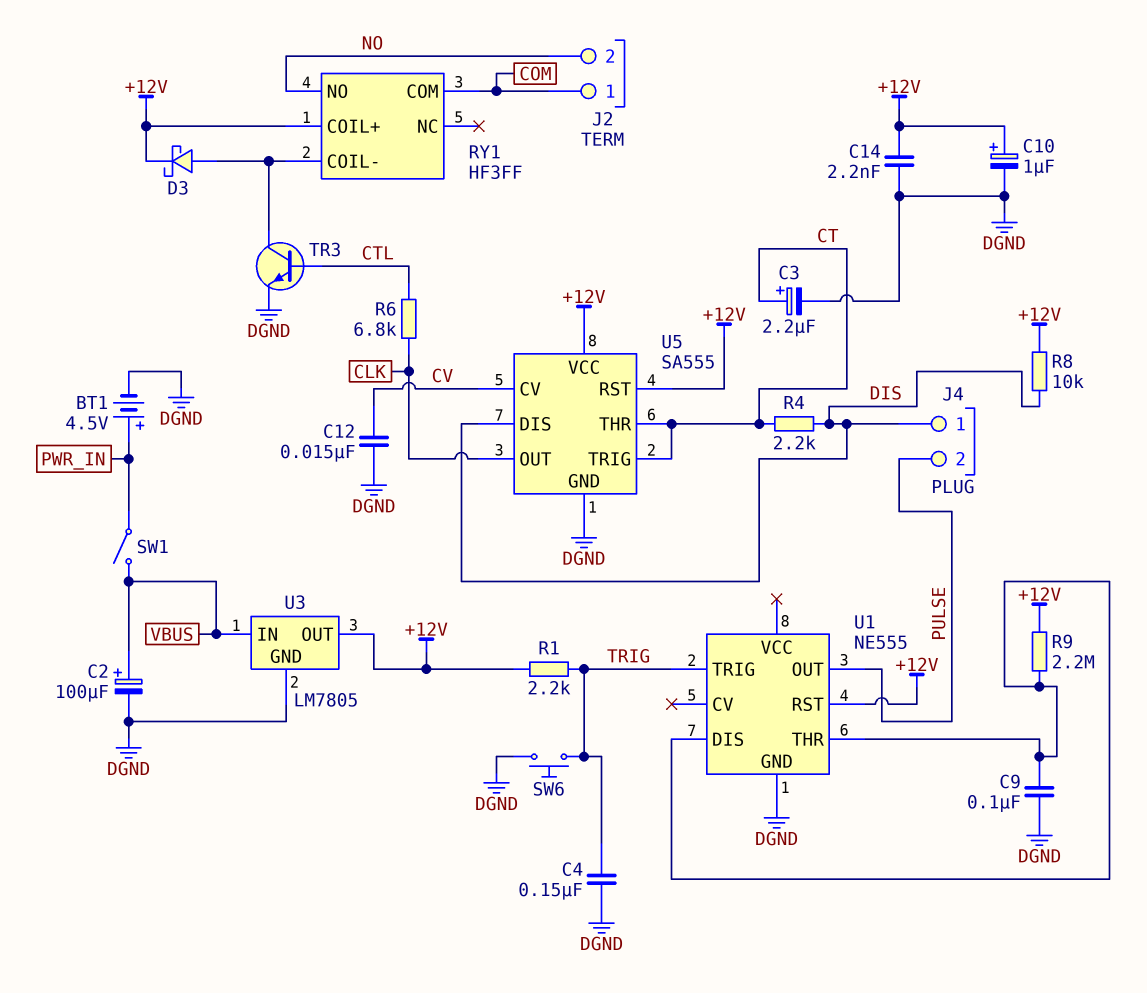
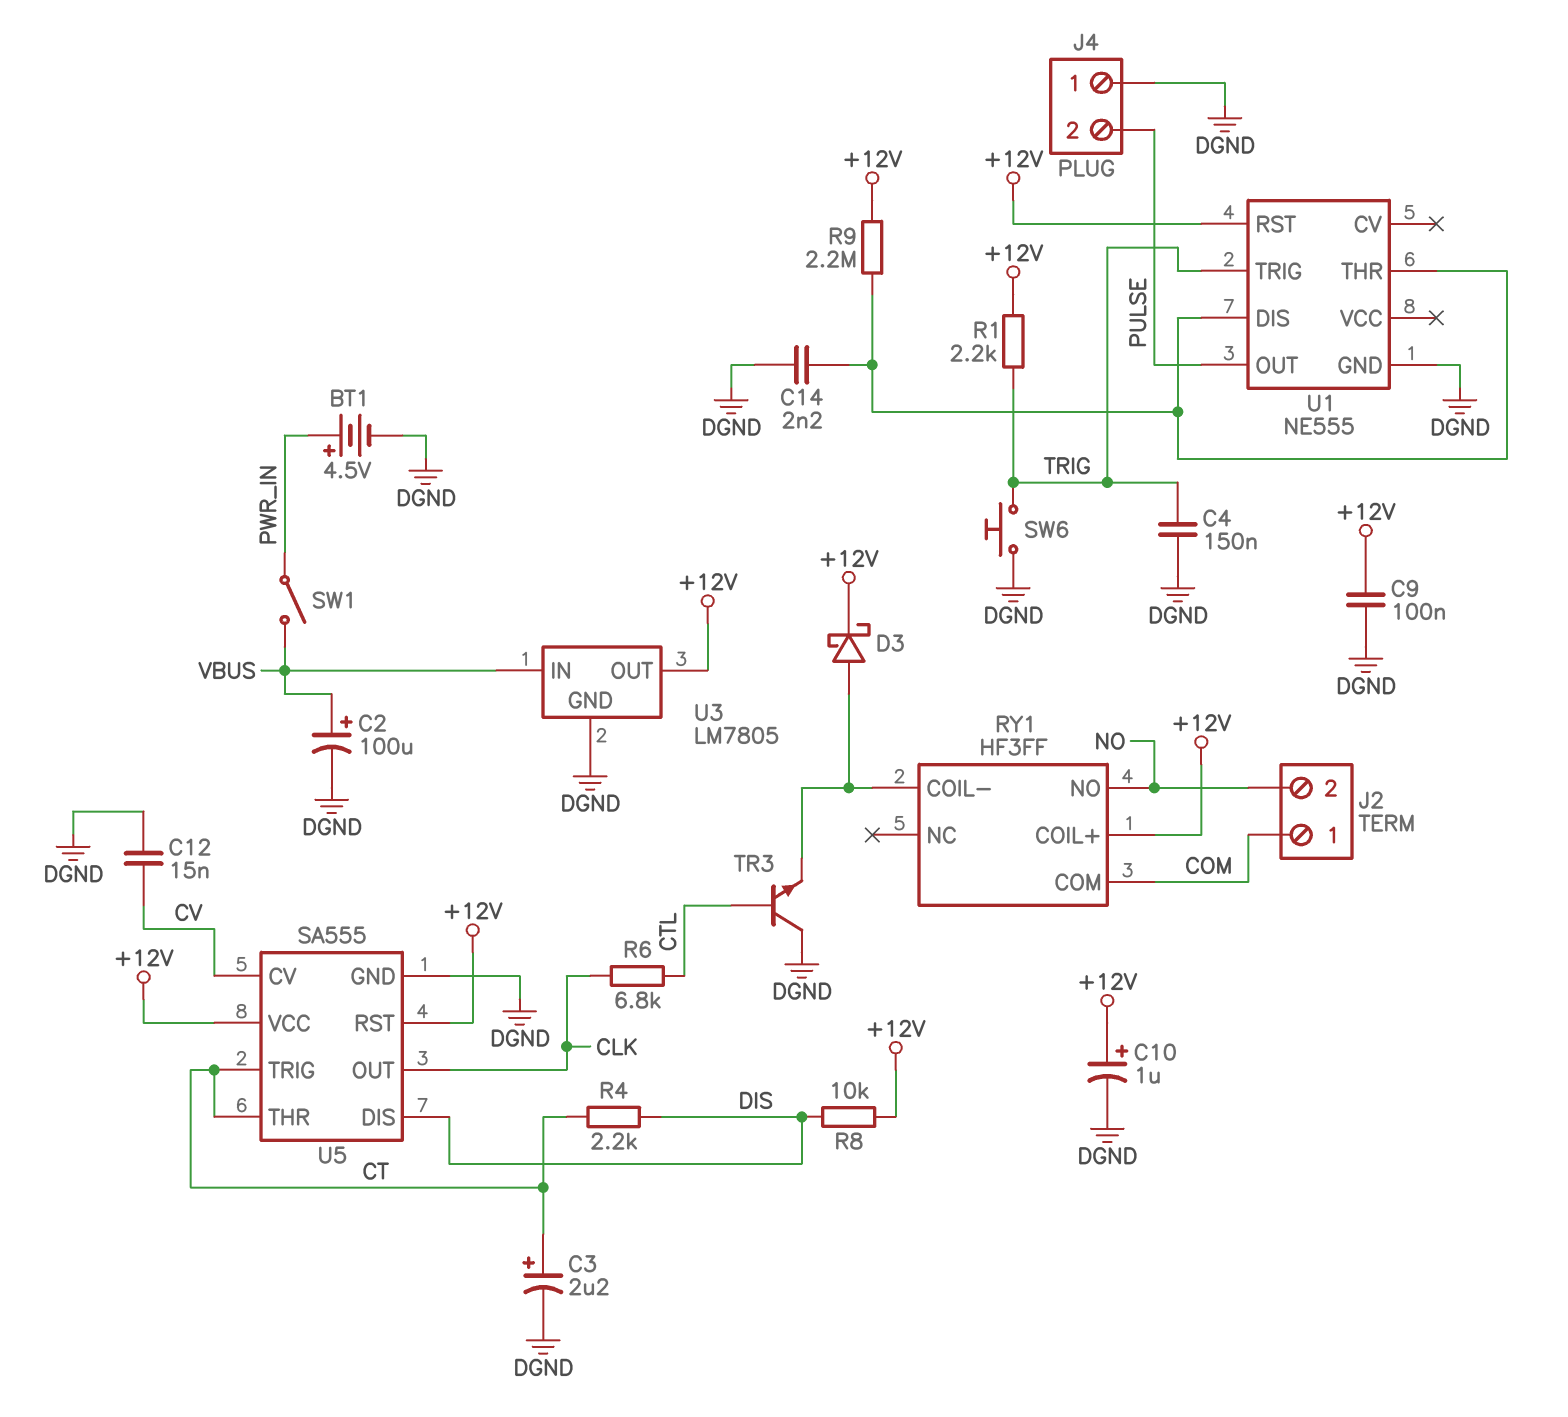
C9: 100nF (DGND, U1/DIS) -> 100nF (+12V, DGND)
C14: 2.2nF (+12V, DGND) -> 2.2nF (DGND, U1/DIS)
J4 pin 1: DIS -> DGND
TR3: NPN (B CTL, C RY1/COIL-, E DGND) -> NPN (B CTL, C DGND, E RY1/COIL-)

